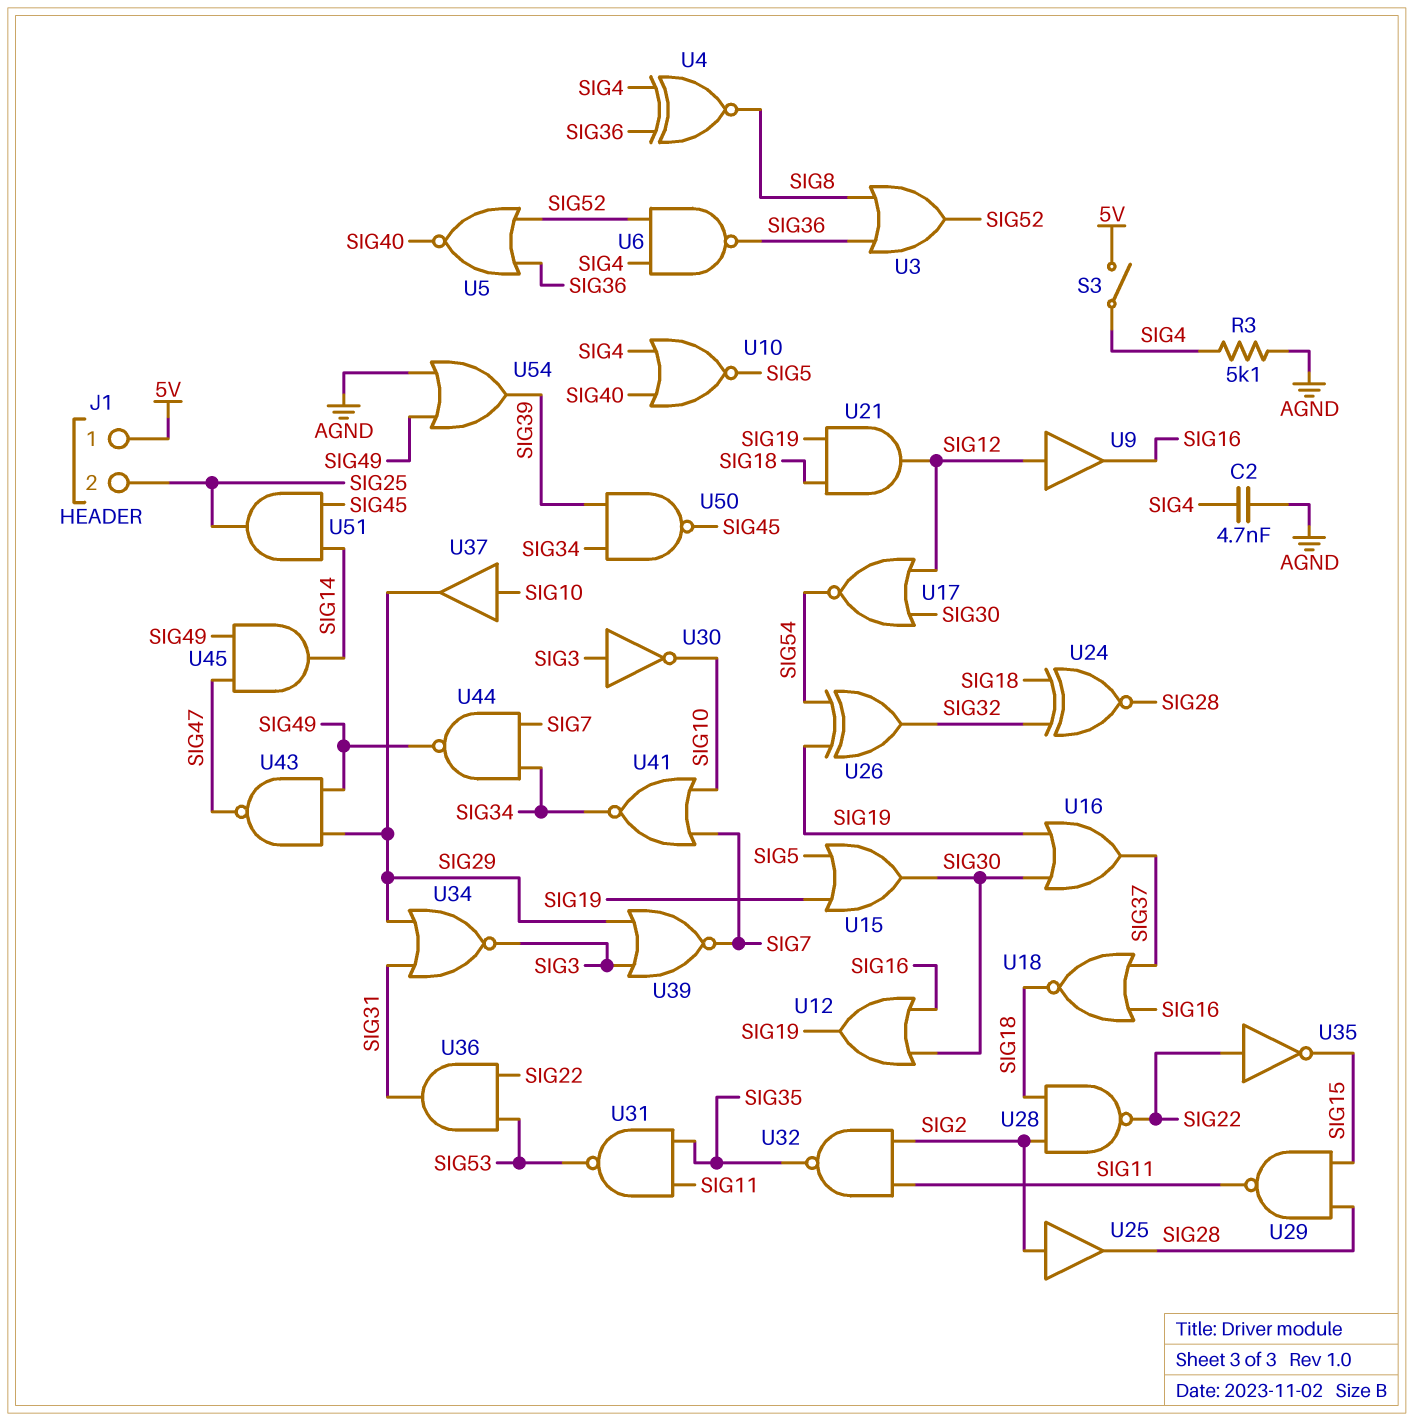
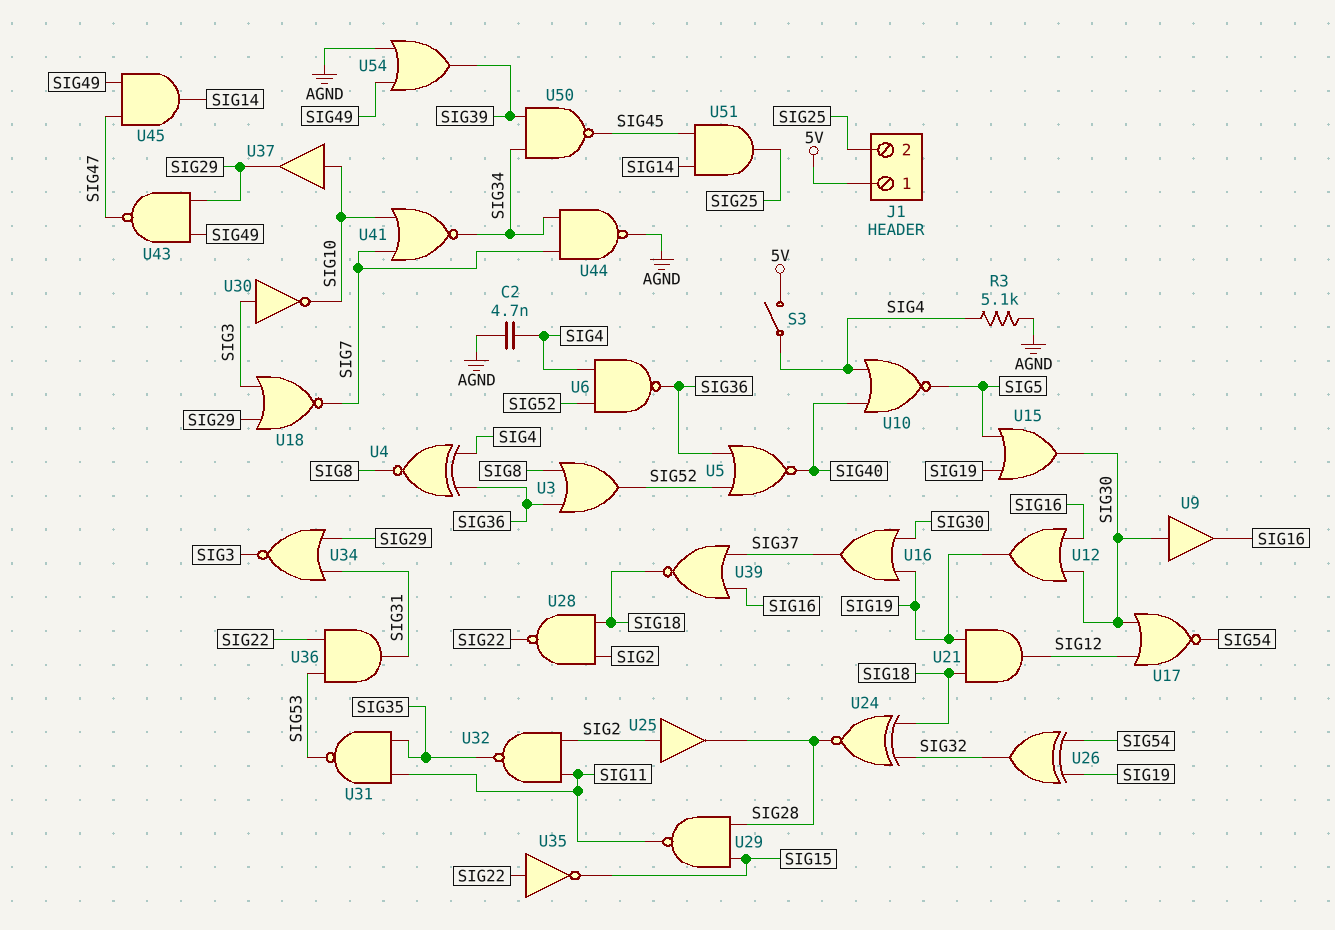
U9: buffer (in SIG12, out SIG16) -> buffer (in SIG30, out SIG16)
U18: NOR (in SIG16, in SIG37, out SIG18) -> NOR (in SIG3, in SIG29, out SIG7)
U39: NOR (in SIG3, in SIG29, out SIG7) -> NOR (in SIG16, in SIG37, out SIG18)
U44: NAND (in SIG7, in SIG34, out SIG49) -> NAND (in SIG7, in SIG34, out AGND)

